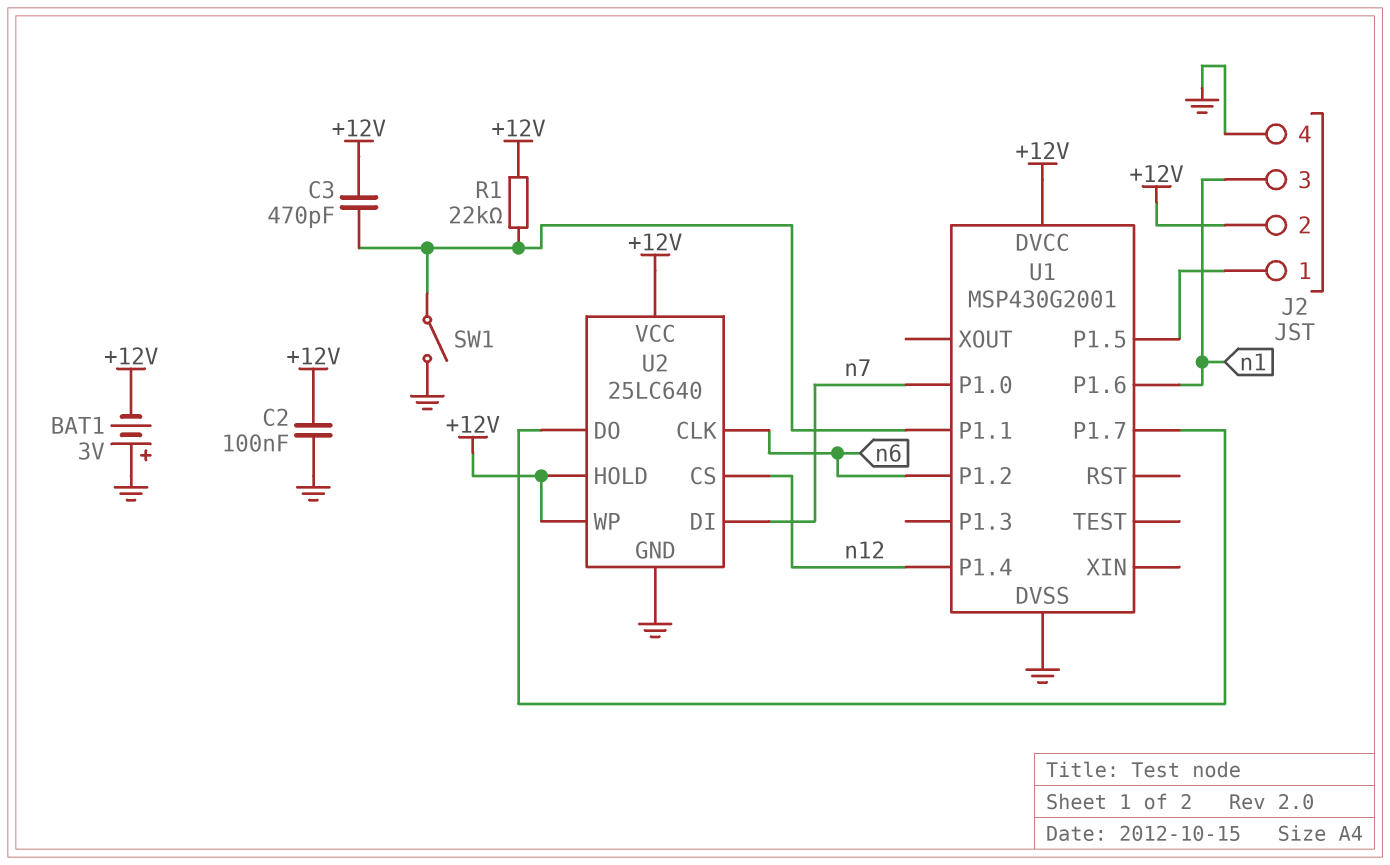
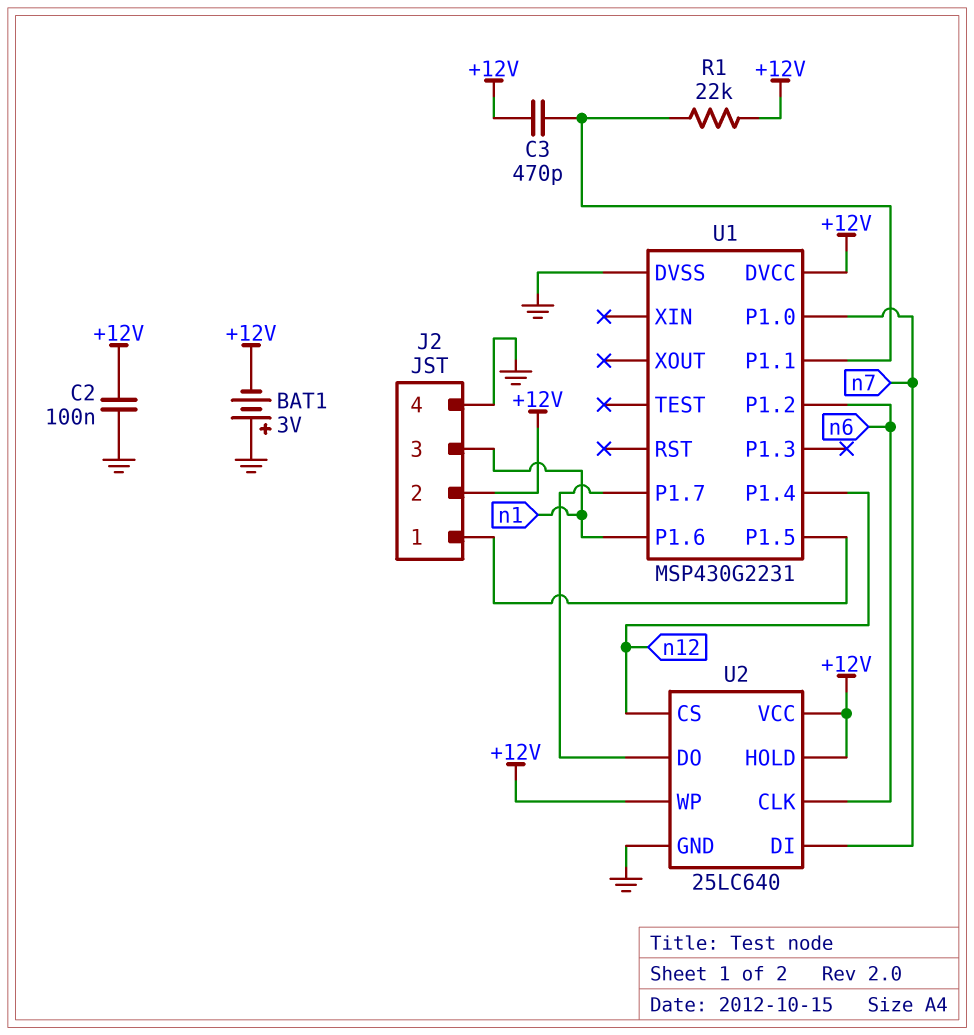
SW1: switch (GND, U1/P1.1) -> none
U1: MSP430G2001 -> MSP430G2231

